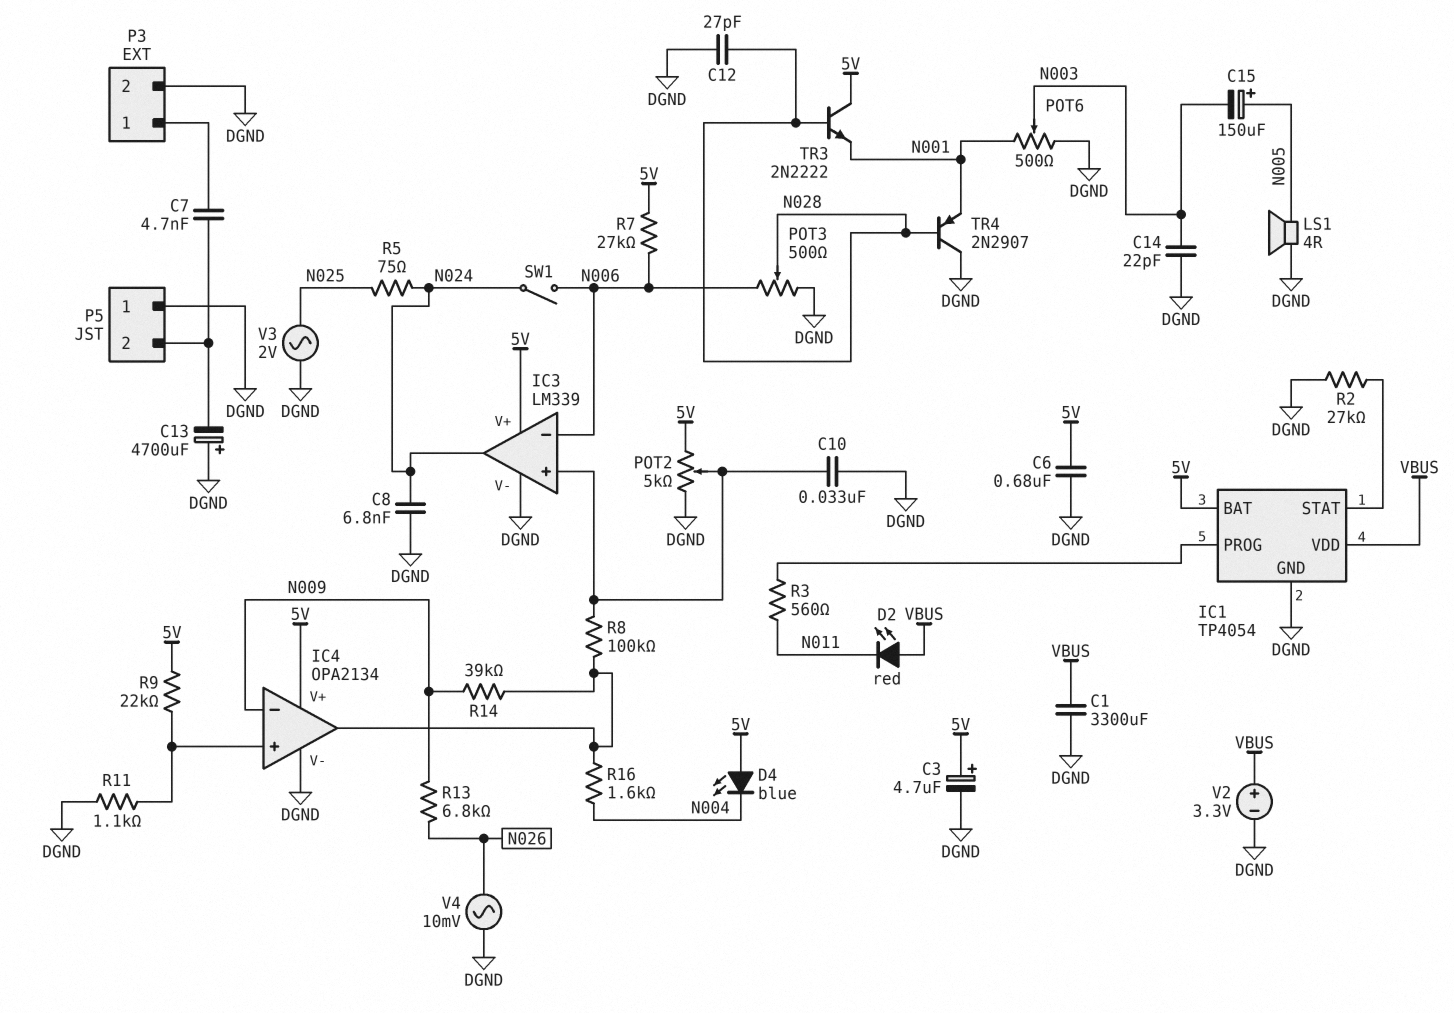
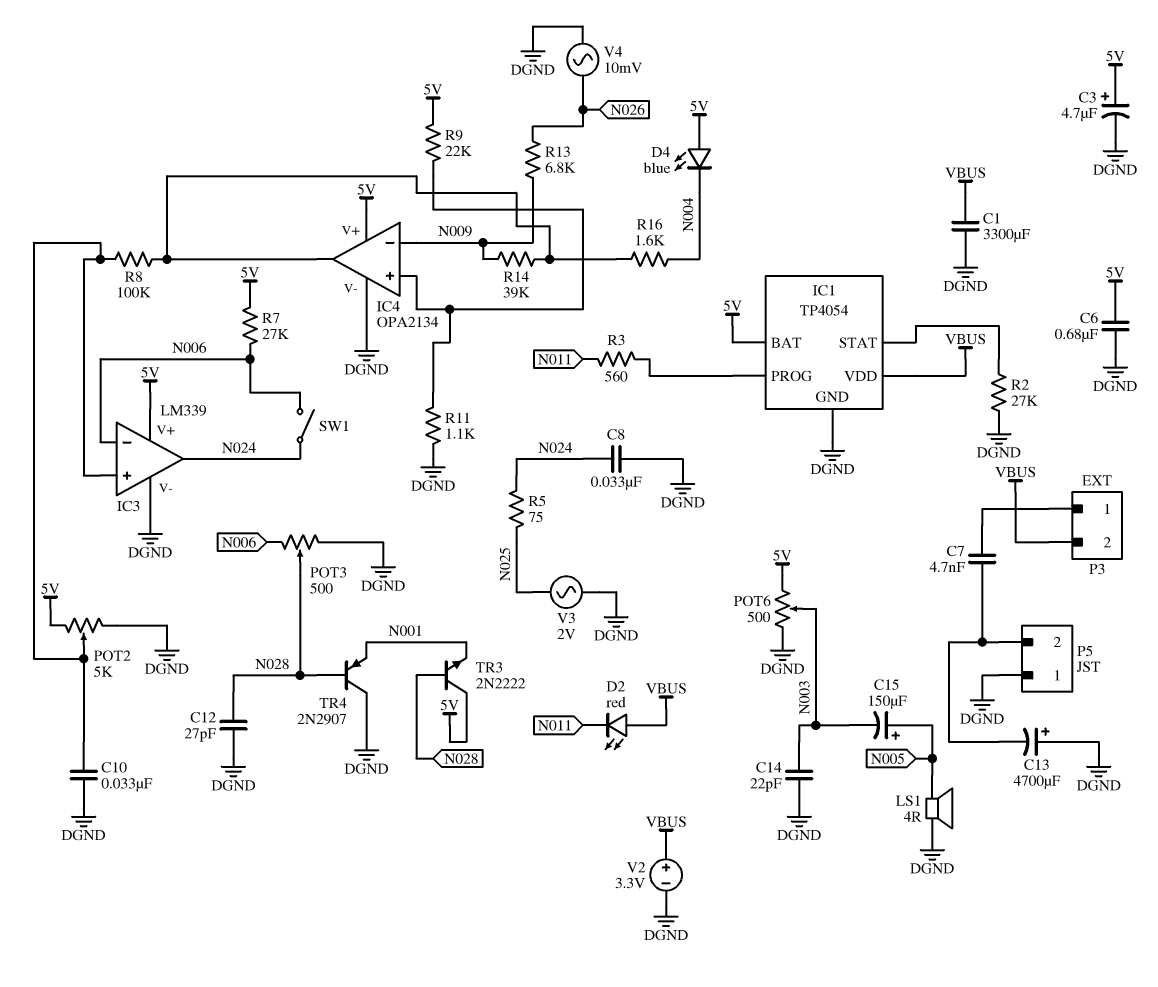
C8: 6.8nF (DGND, N024) -> 33nF (DGND, N024)
P3 pin 2: DGND -> VBUS
POT6: 500 (DGND, N001, wiper N003) -> 500 (5V, DGND, wiper N003)

